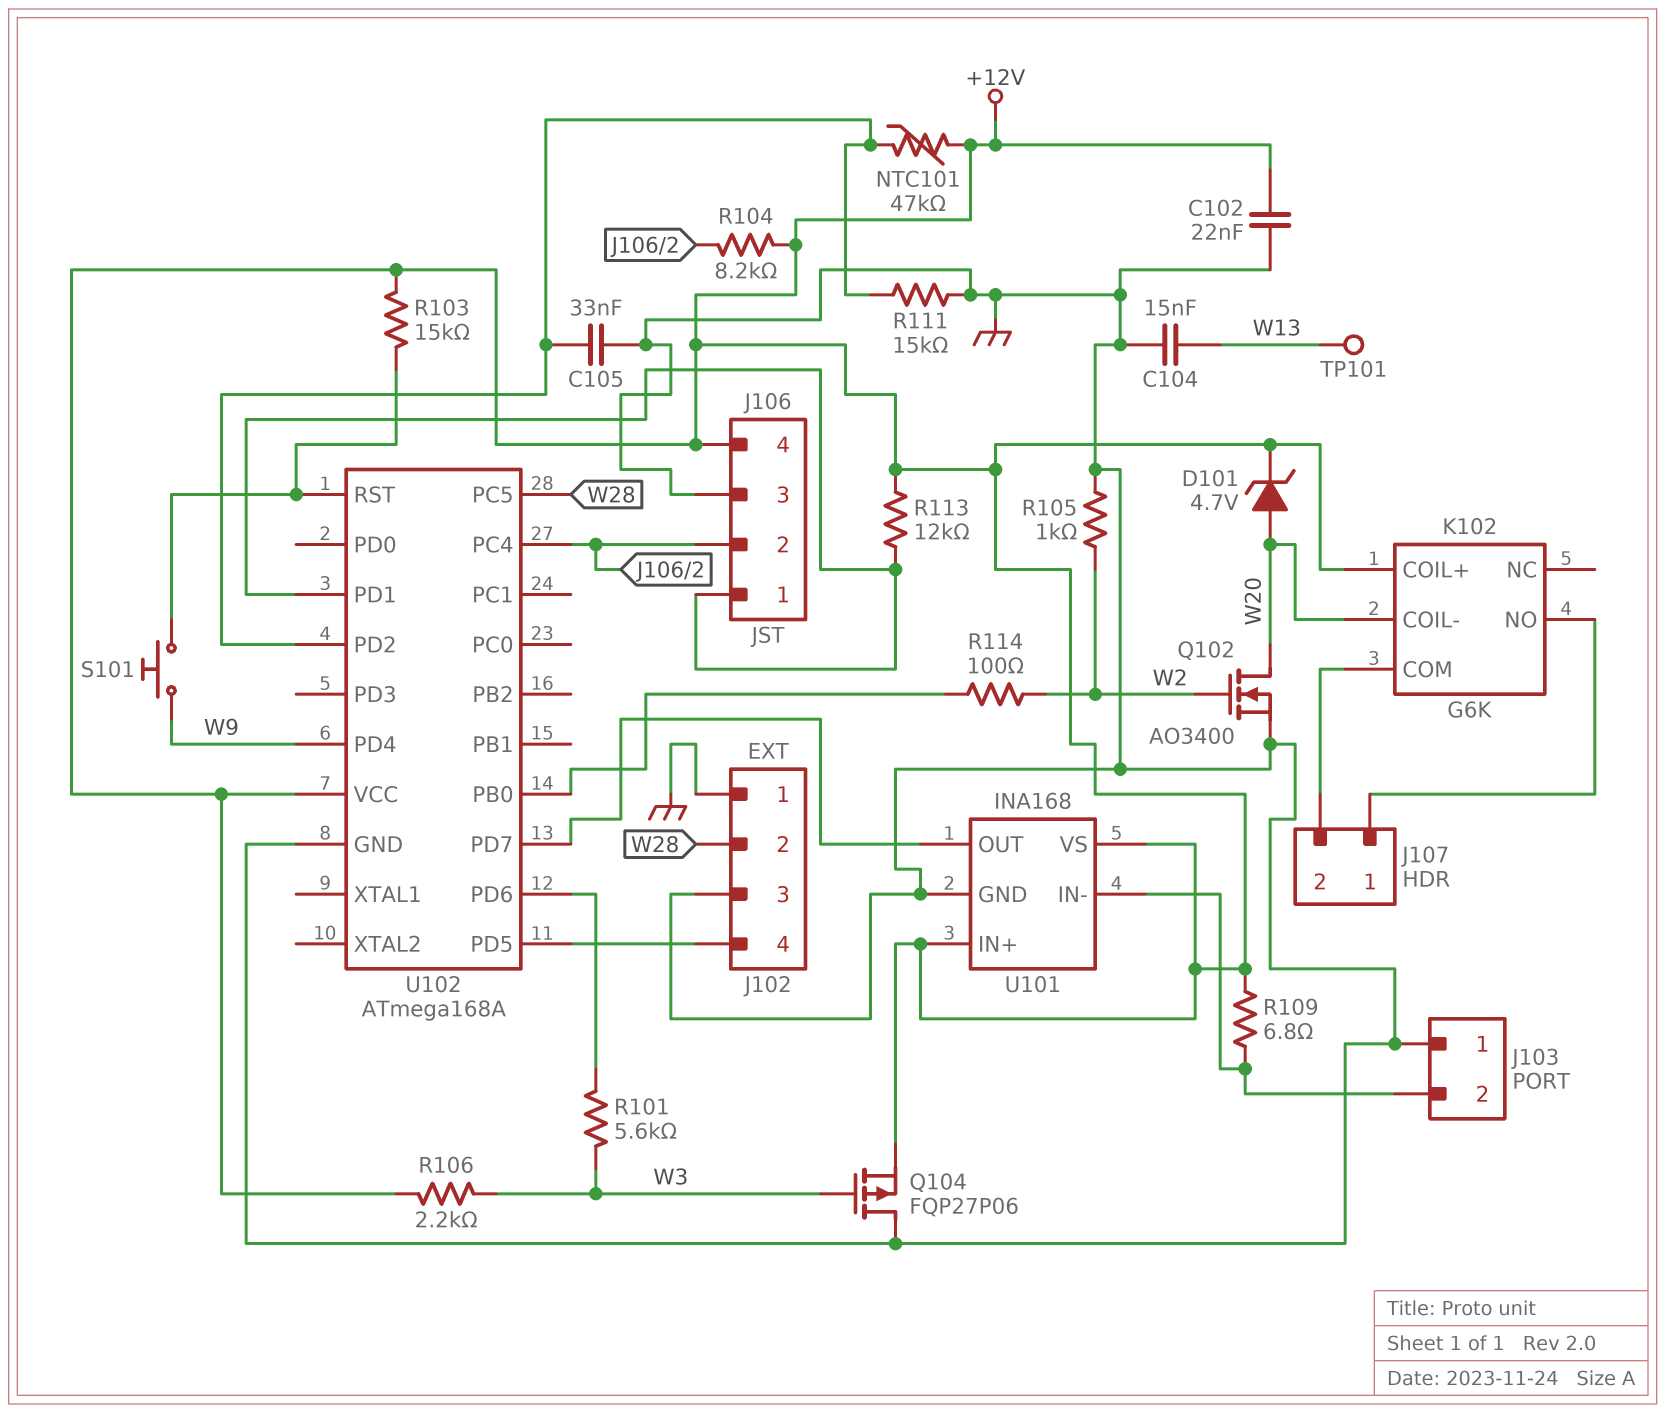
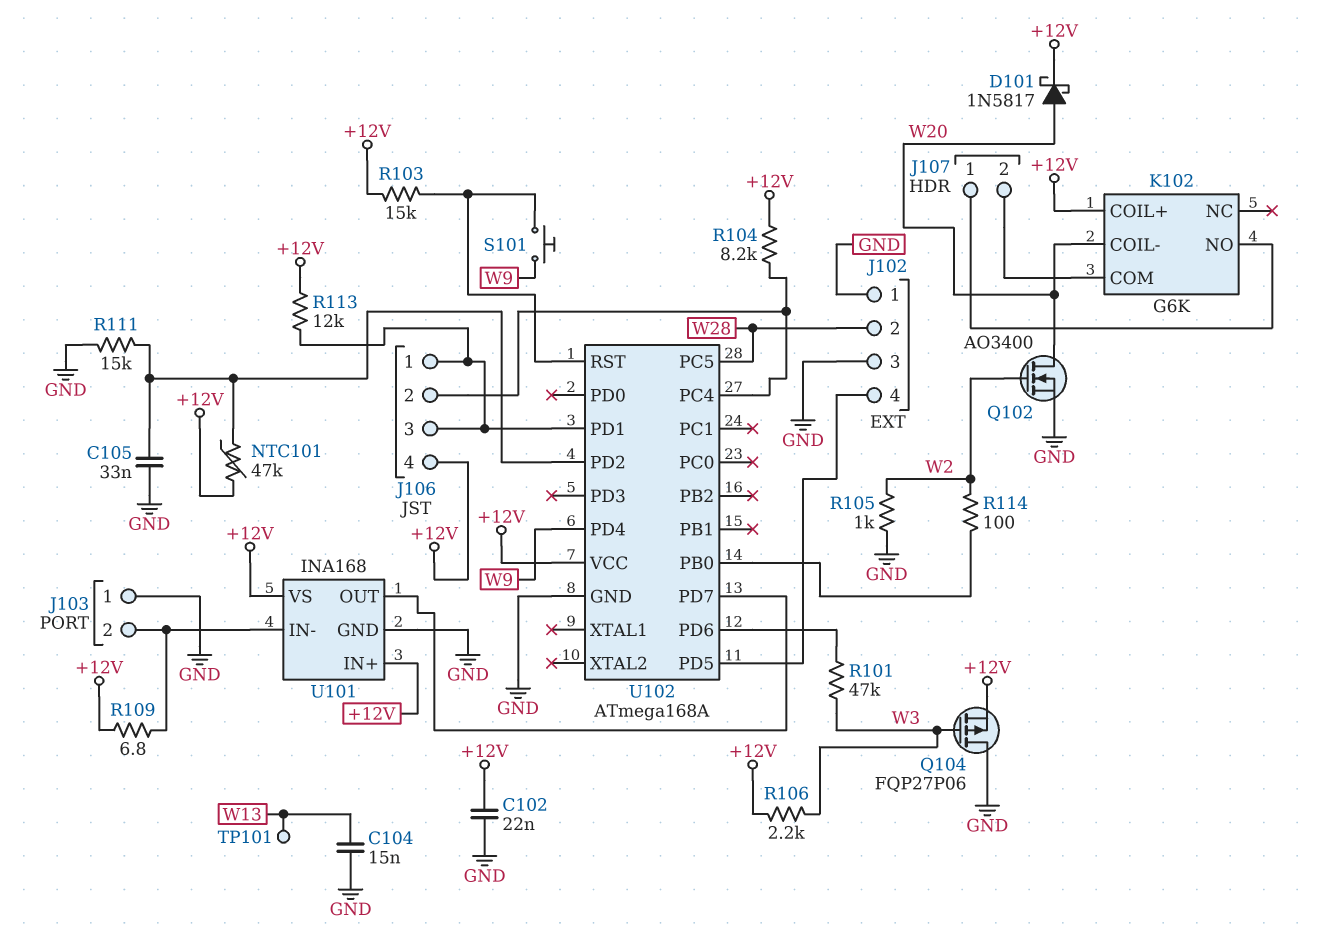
D101: zener 4.7V (A W20, K +12V) -> schottky 1N5817 (A W20, K +12V)
J106 pin 3: GND -> J106/1
R101: 5.6k (U102/PD6, W3) -> 47k (U102/PD6, W3)

